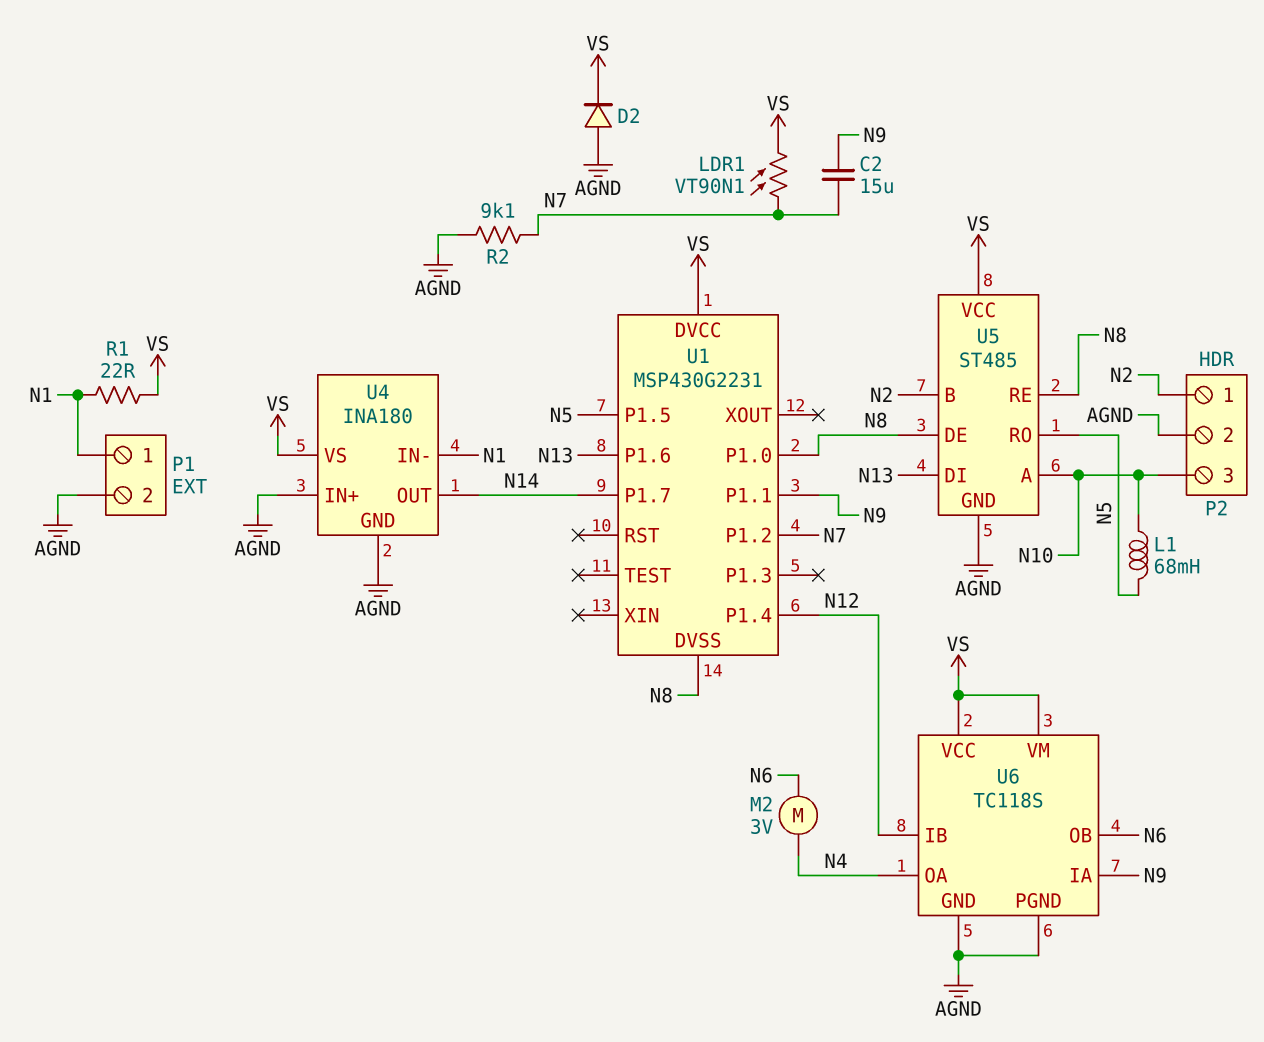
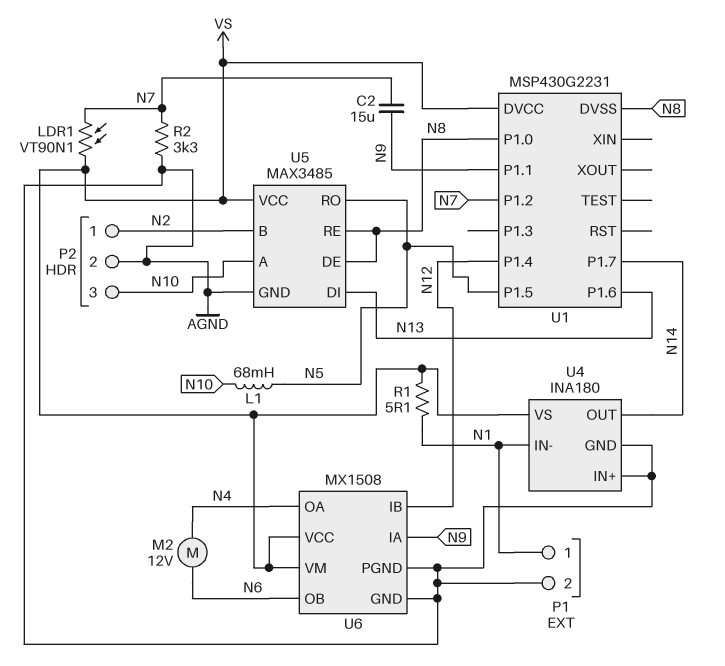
D2: diode (A AGND, K VS) -> none
M2: motor 3V (N4, N6) -> motor 12V (N4, N6)
R1: 22 (N1, VS) -> 5.1 (N1, VS)
R2: 9.1k (AGND, N7) -> 3.3k (AGND, N7)
U5: ST485 -> MAX3485
U6: TC118S -> MX1508

